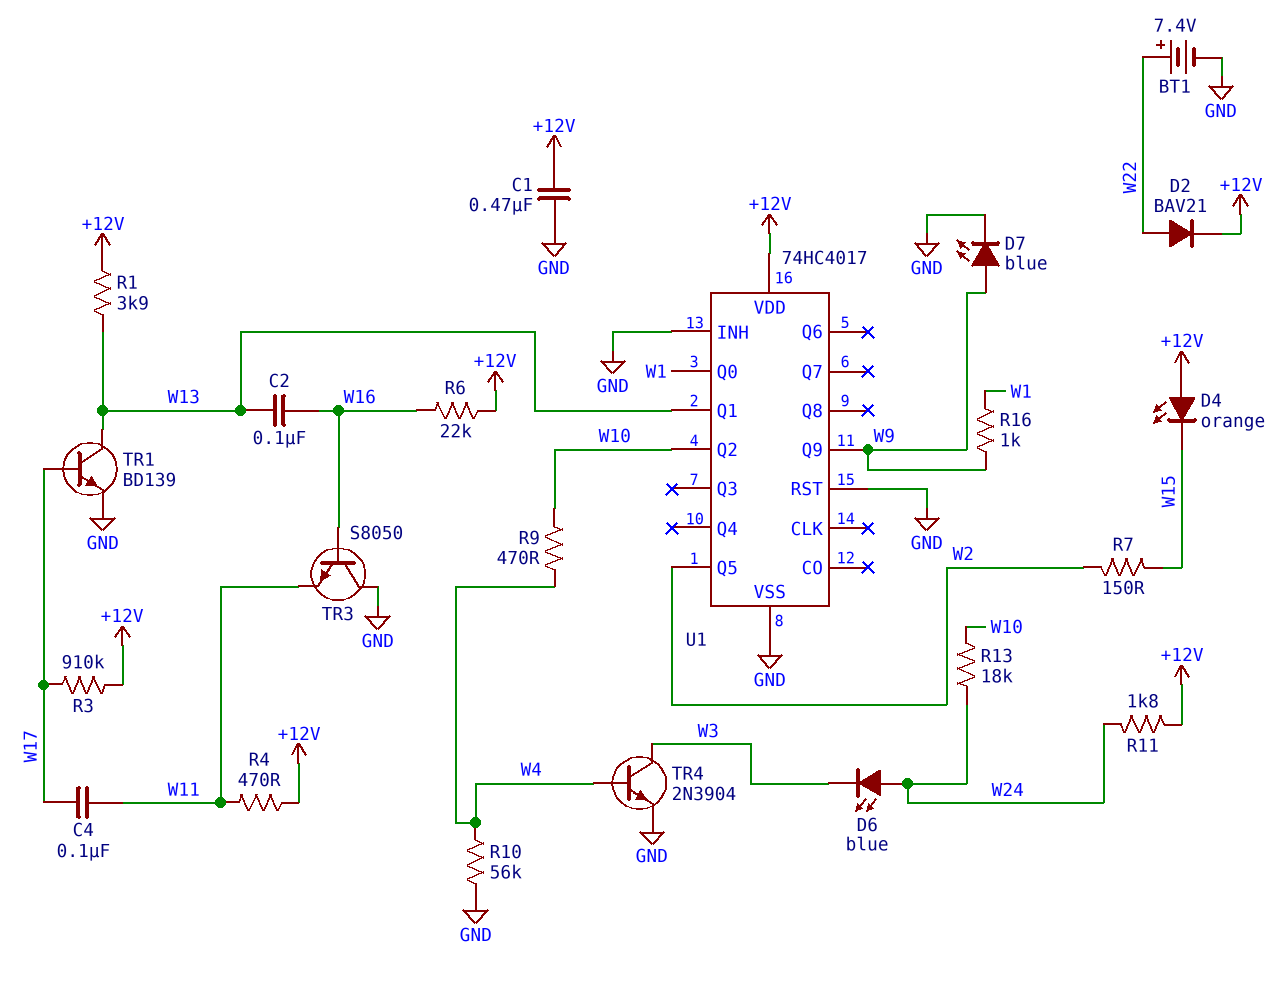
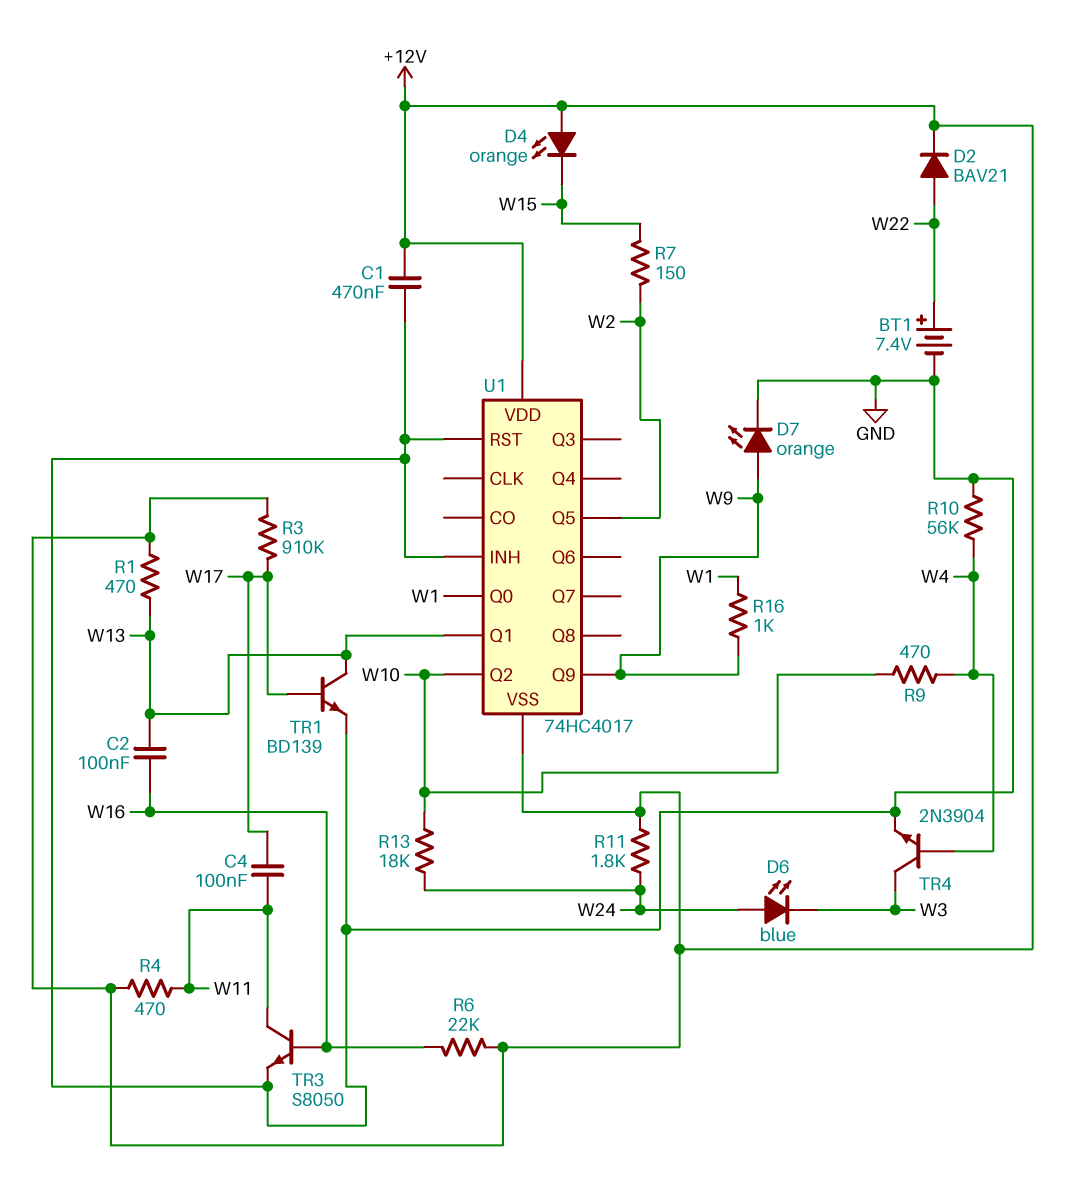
D7: LED blue (A W9, K GND) -> LED orange (A W9, K GND)
R1: 3.9k (+12V, W13) -> 470 (+12V, W13)
TR3: NPN S8050 (B W16, C GND, E W11) -> NPN S8050 (B W16, C W11, E GND)
U1 pin VSS: GND -> +12V

